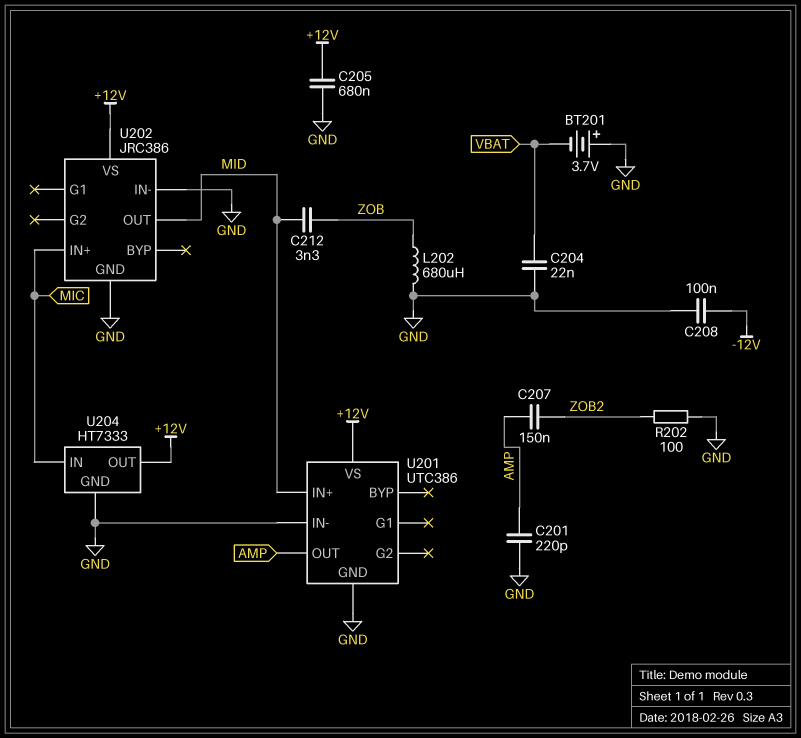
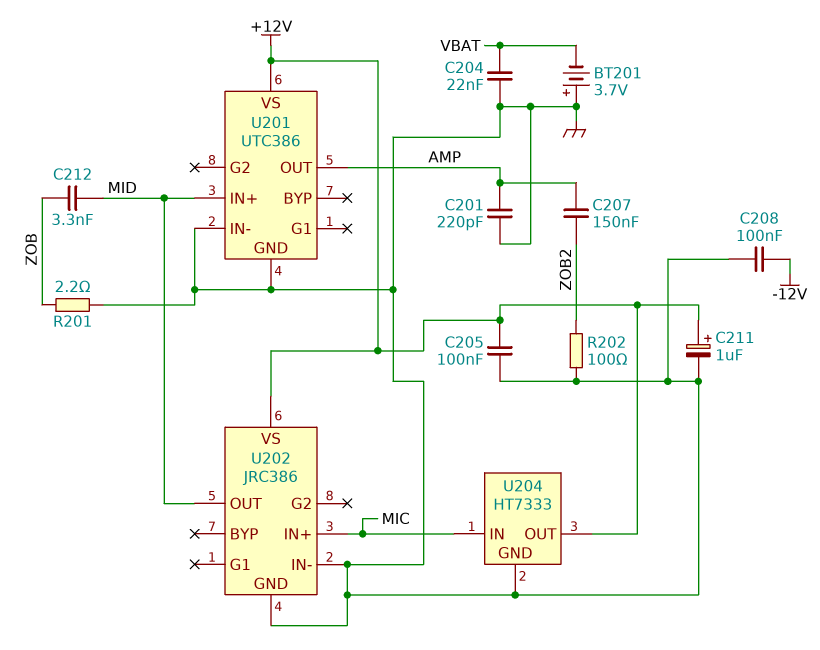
C205: 680nF (+12V, GND) -> 100nF (+12V, GND)
C211: none -> 1uF (plus +12V, minus GND)
L202: 680uH (GND, ZOB) -> none
R201: none -> 2.2 (GND, ZOB)

